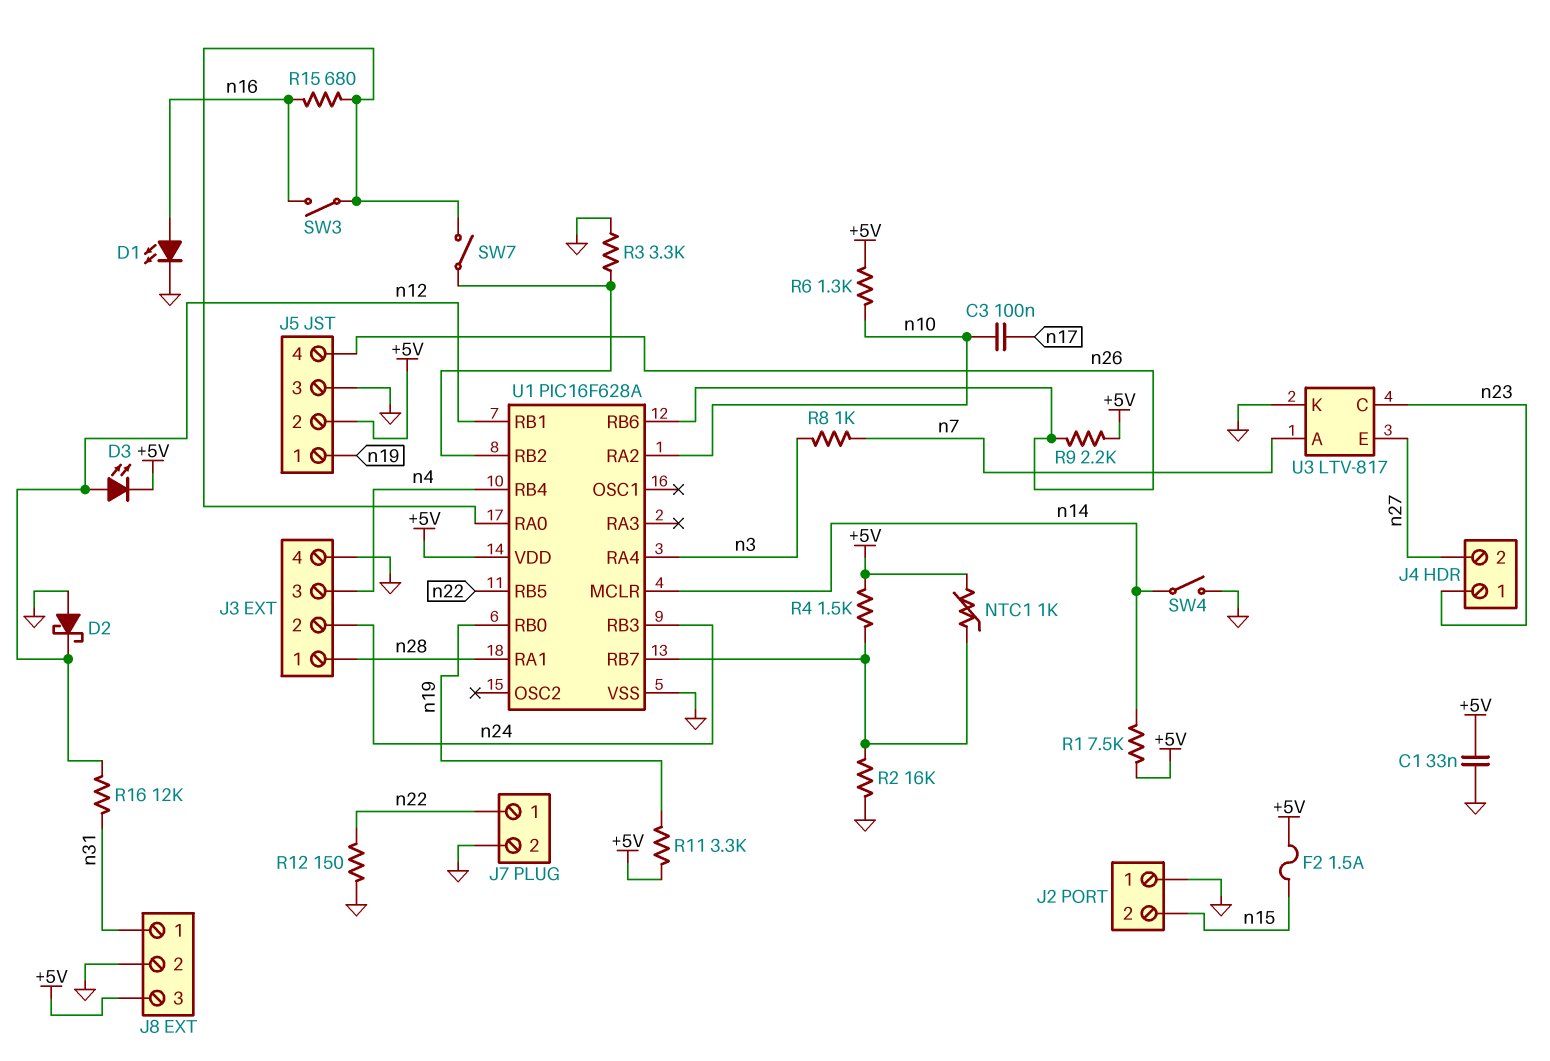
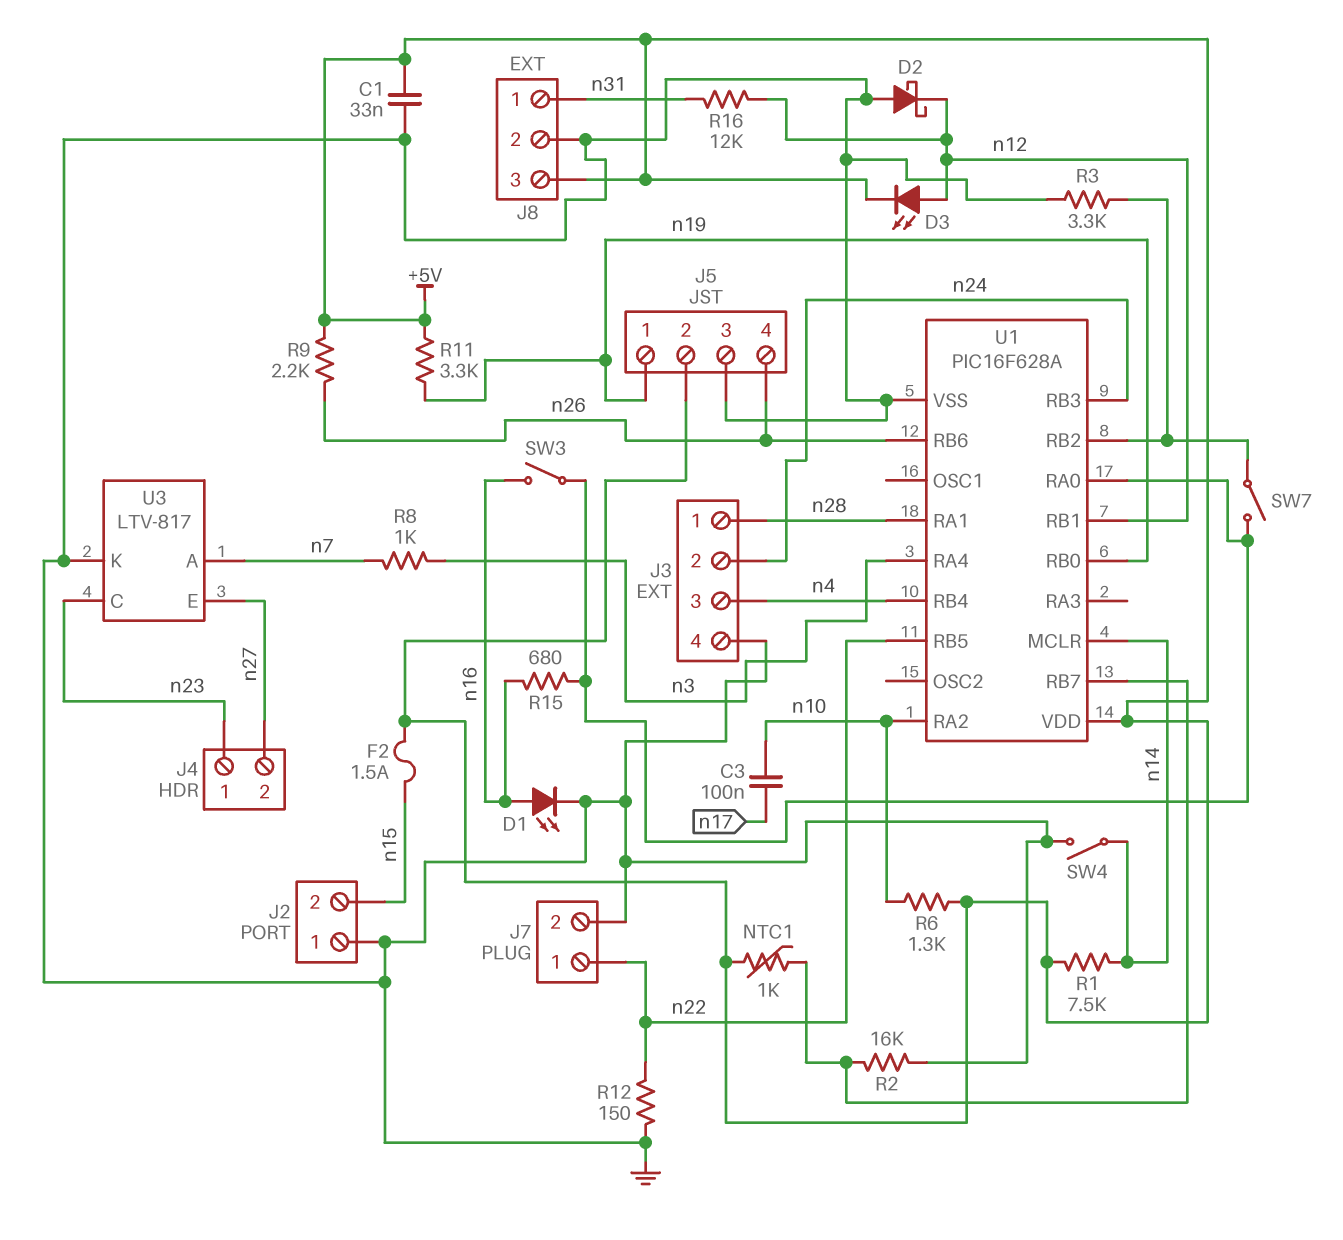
R4: 1.5k (+5V, U1/RB7) -> none

